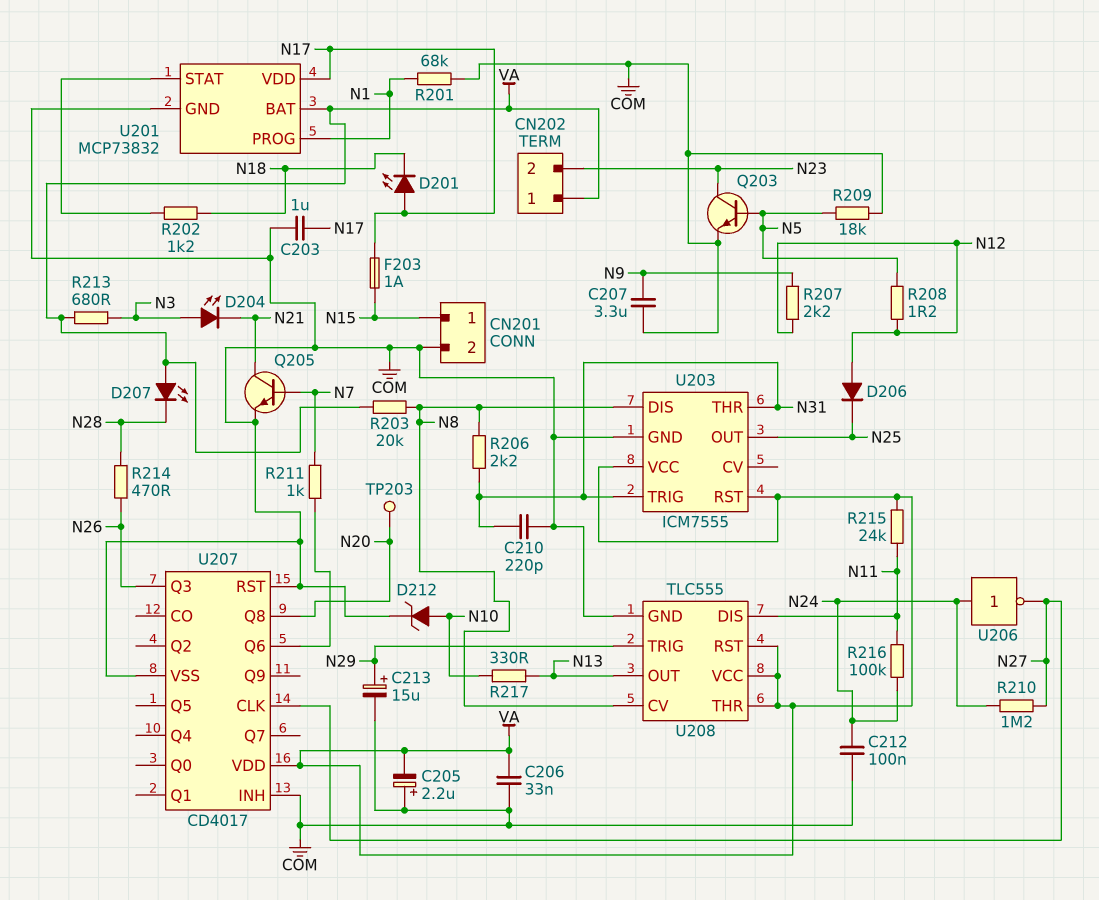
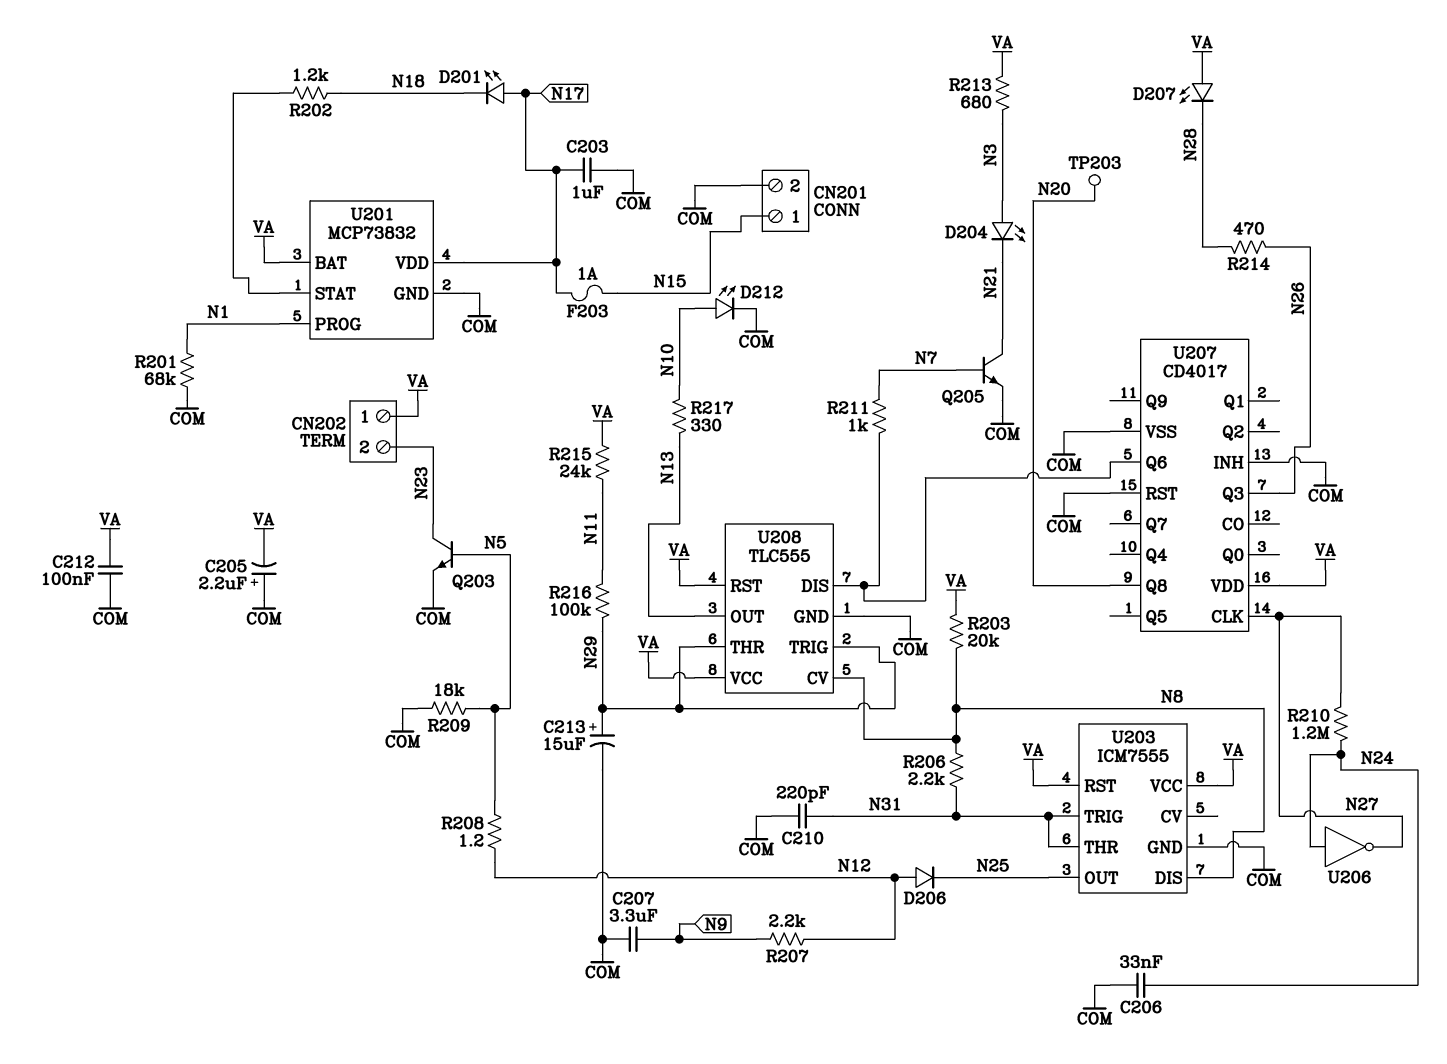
C206: 33nF (COM, VA) -> 33nF (COM, N24)
C212: 100nF (COM, N24) -> 100nF (COM, VA)
D212: zener (A N10, K COM) -> LED (A N10, K COM)
R216: 100k (N11, N24) -> 100k (N11, N29)
U208 pin DIS: N11 -> U207/Q6
U208 pin THR: VA -> N29

